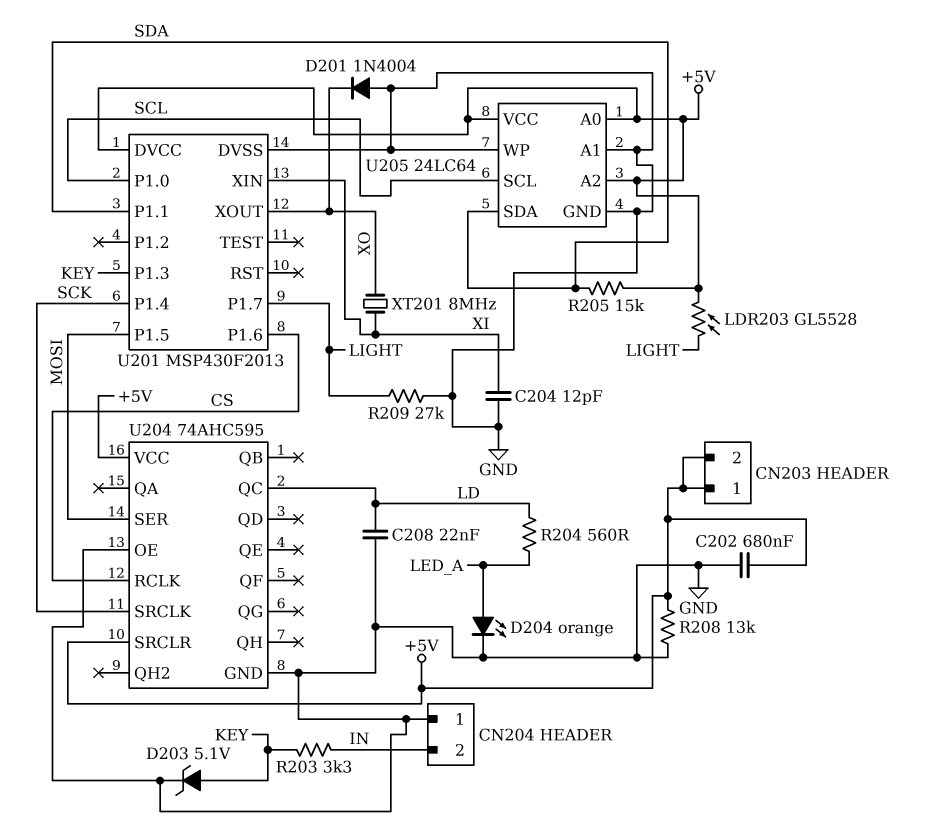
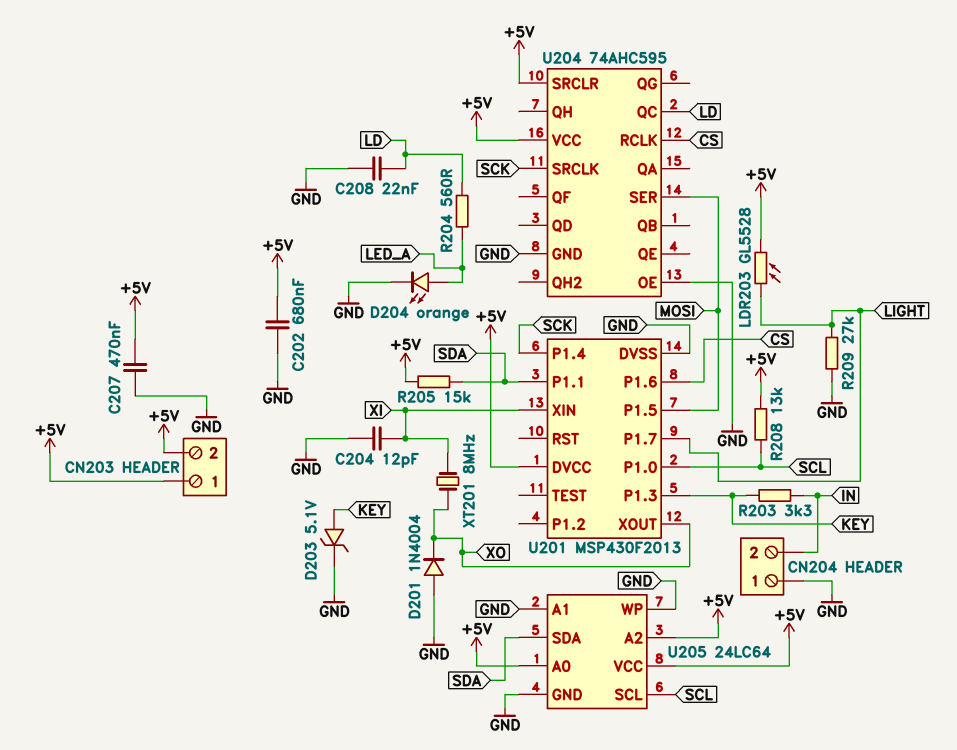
C207: none -> 470nF (+5V, GND)
R208: 13k (+5V, GND) -> 13k (+5V, SCL)

